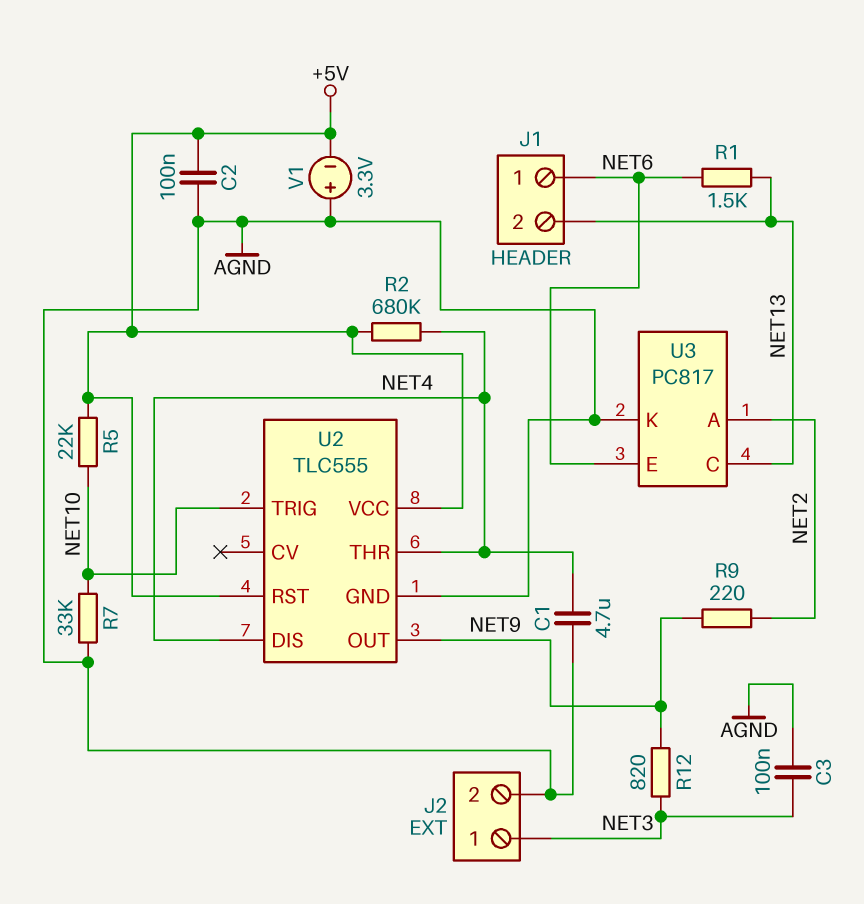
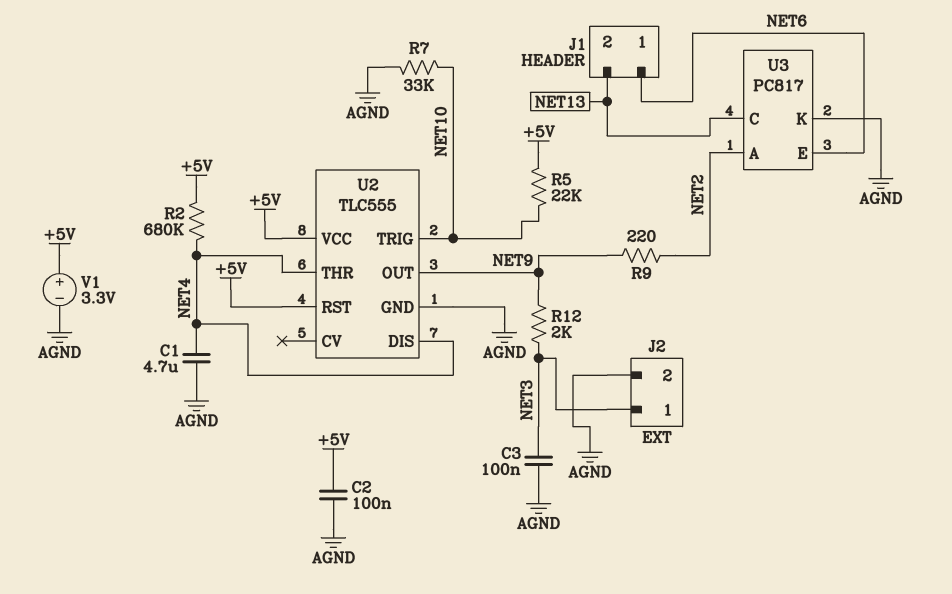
R1: 1.5k (NET6, NET13) -> none
R12: 820 (NET3, NET9) -> 2k (NET3, NET9)
V1: 3.3V (plus AGND, minus +5V) -> 3.3V (plus +5V, minus AGND)

